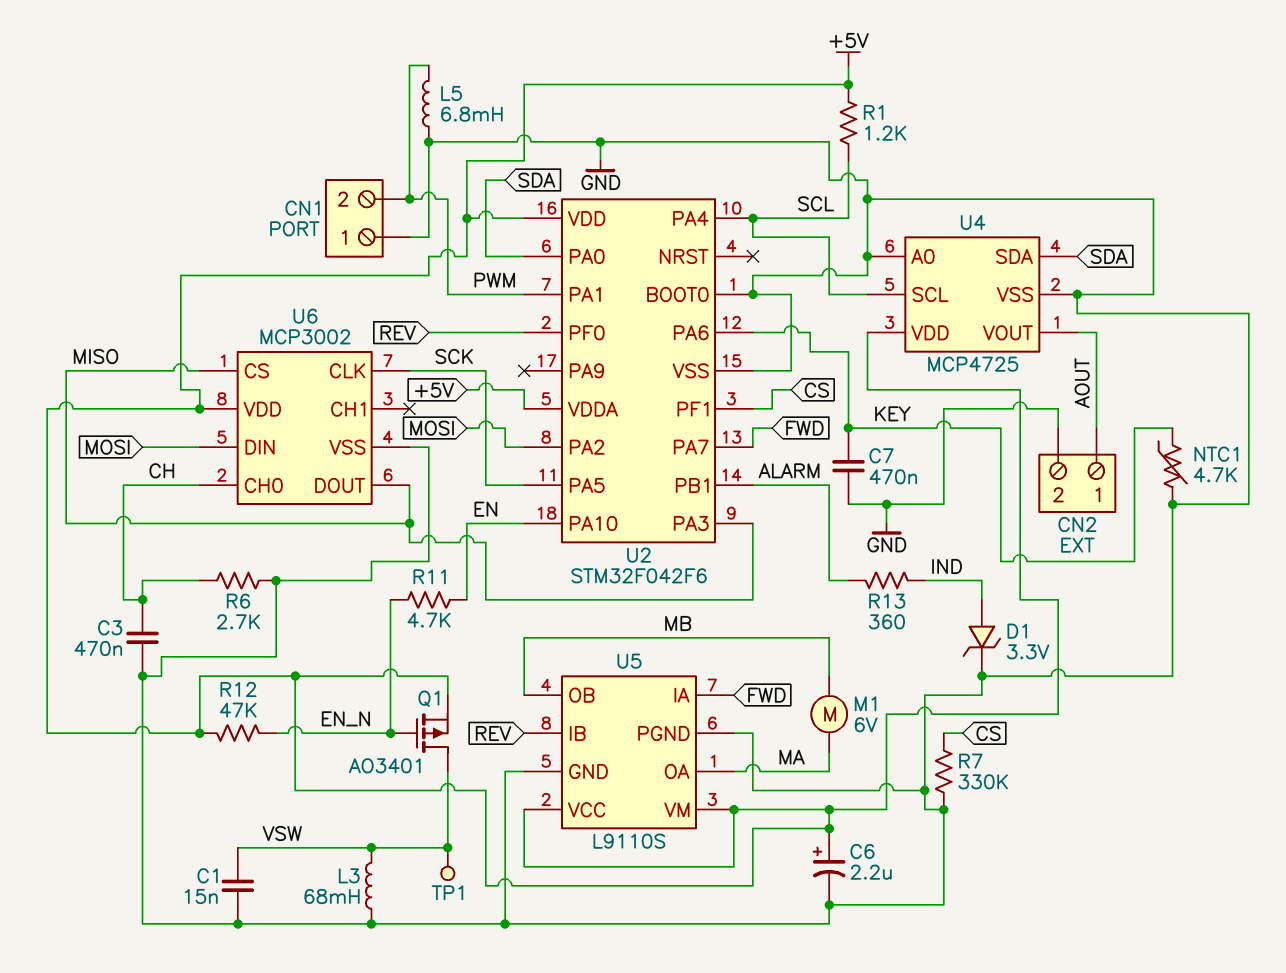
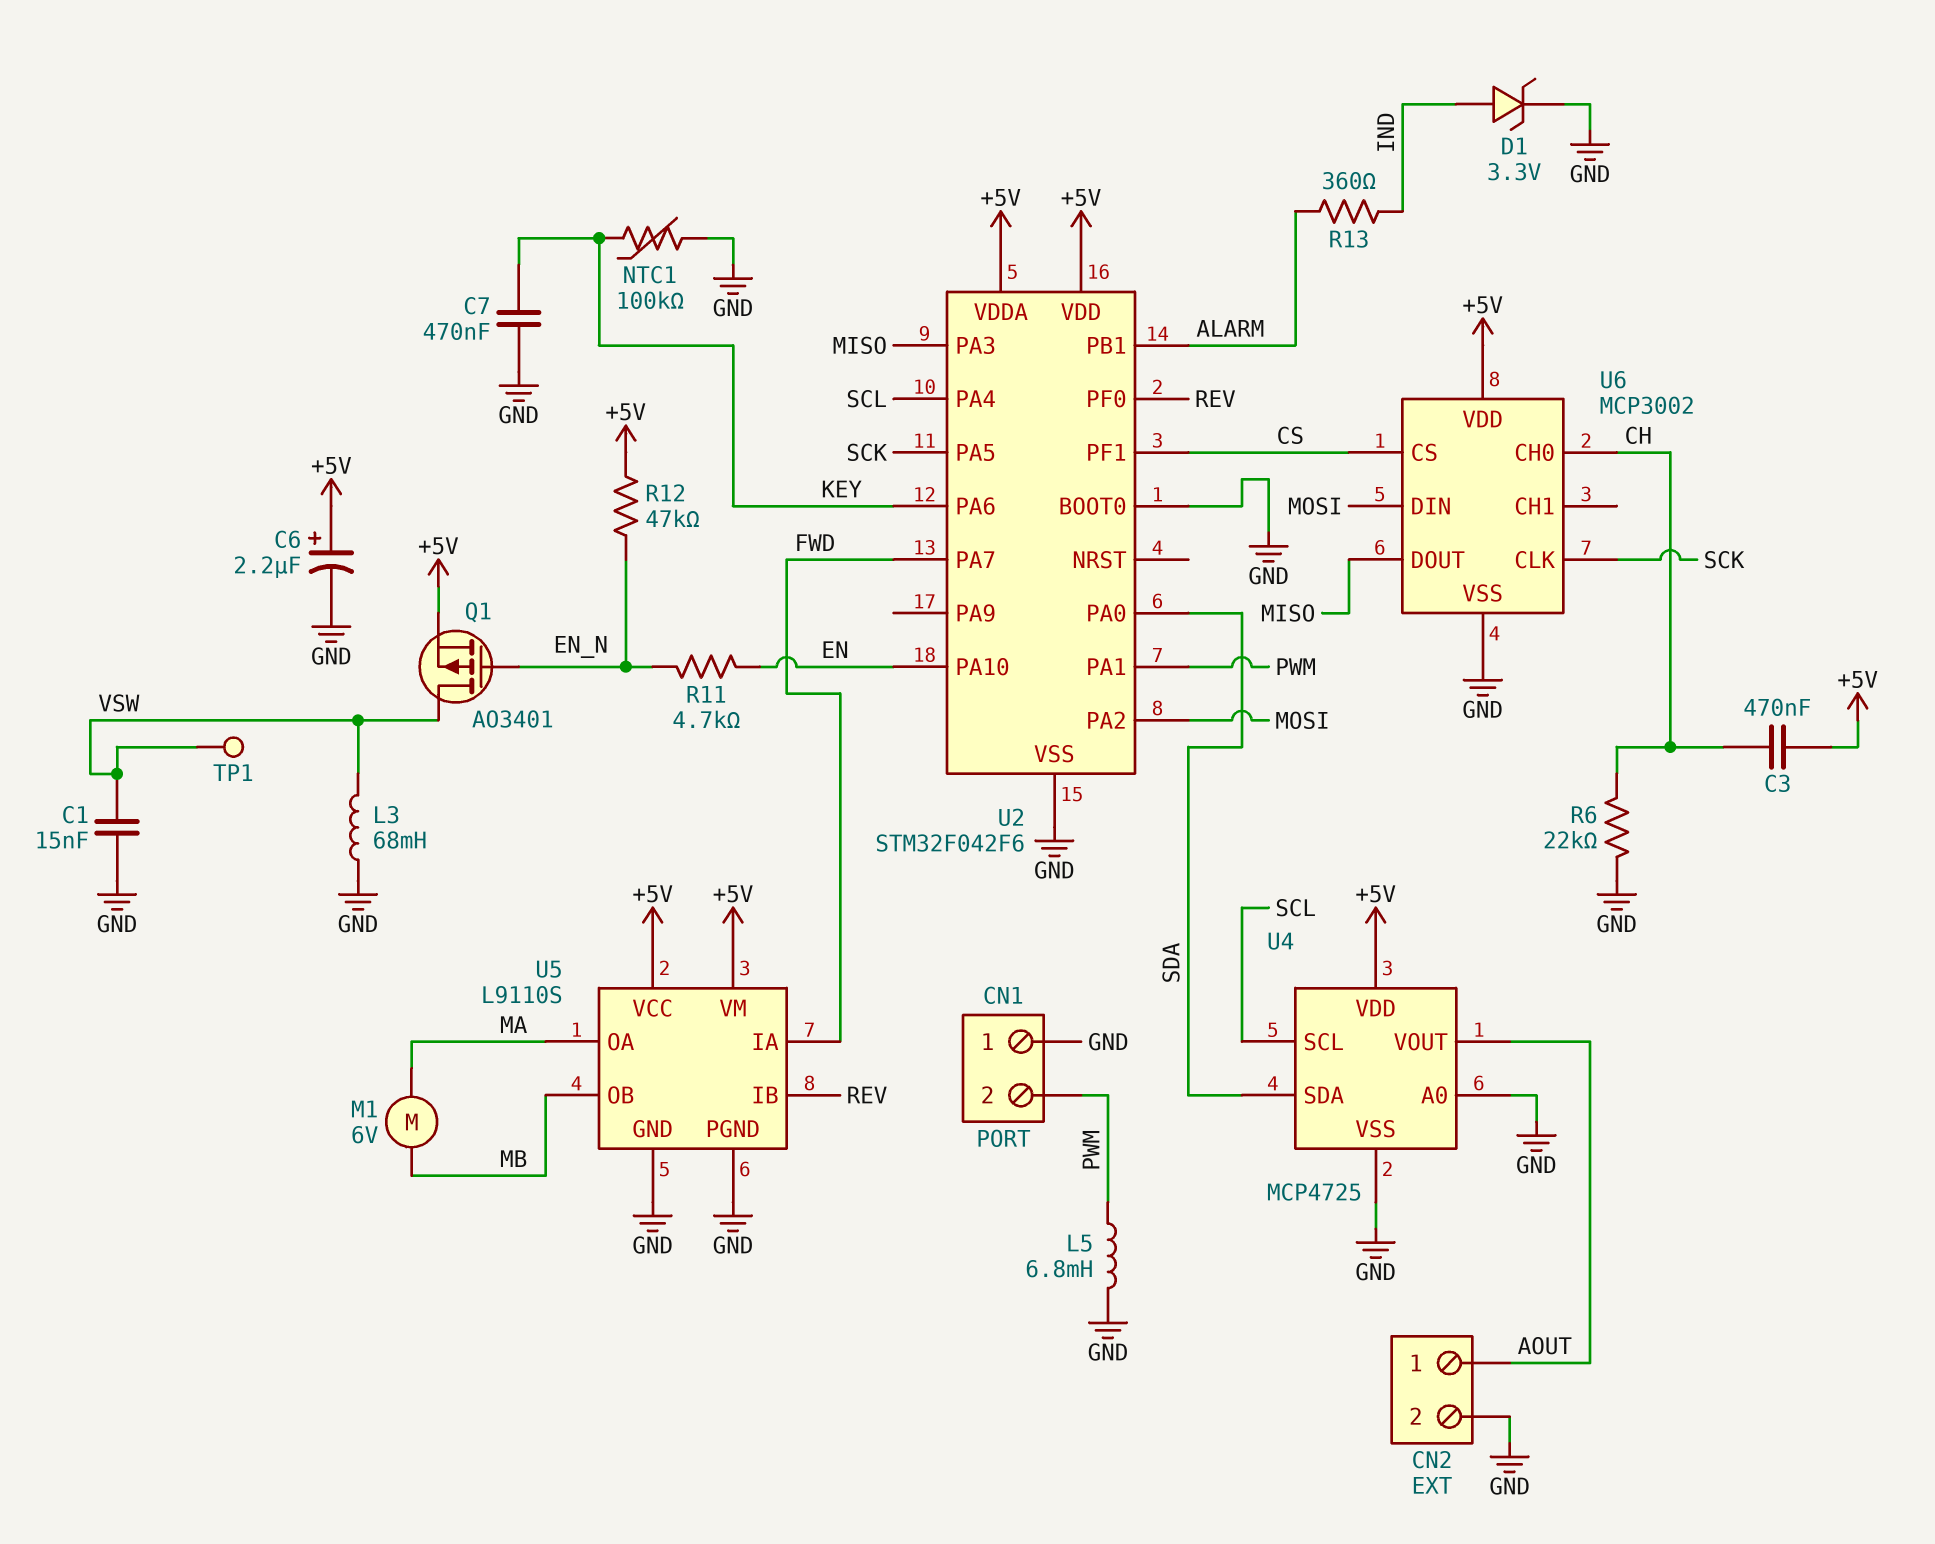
C3: 470nF (CH, GND) -> 470nF (+5V, CH)
NTC1: 4.7k (GND, KEY) -> 100k (GND, KEY)
R1: 1.2k (+5V, SCL) -> none
R6: 2.7k (CH, GND) -> 22k (CH, GND)
R7: 330k (CS, GND) -> none
U6 pin CS: MISO -> CS

